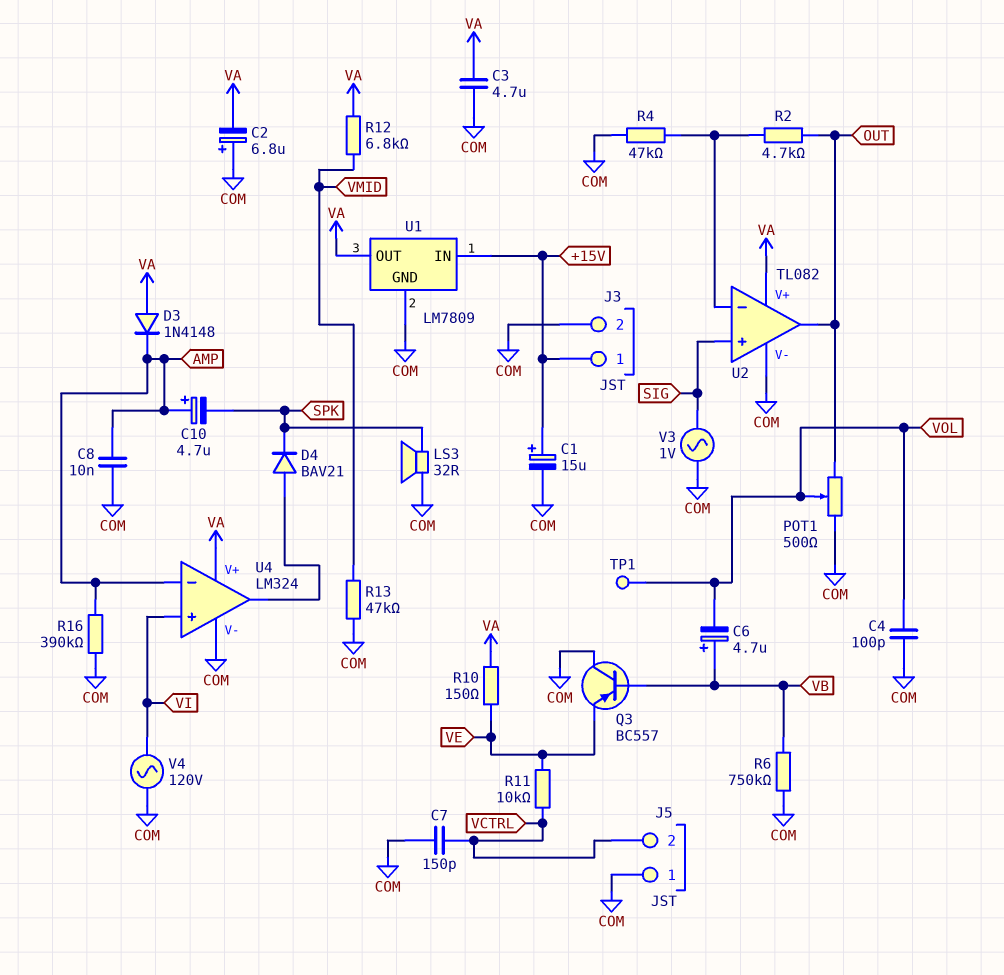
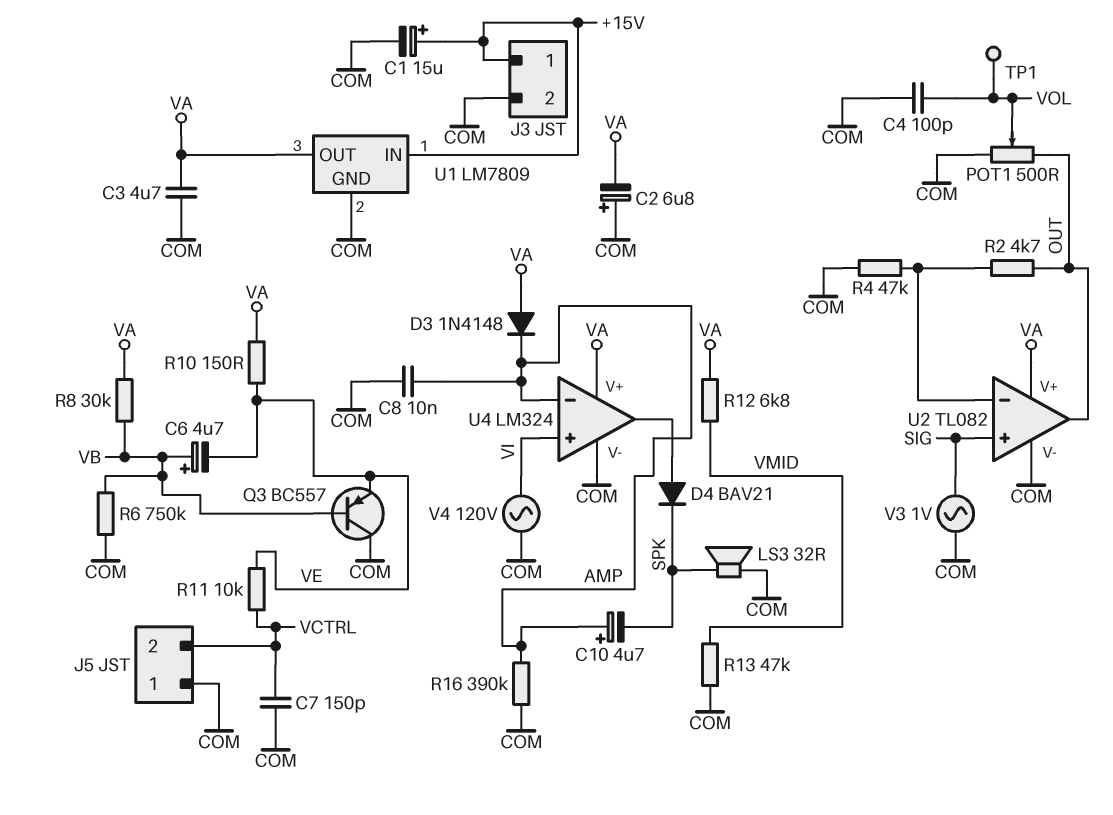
C6: 4.7uF (plus VB, minus VOL) -> 4.7uF (plus VB, minus VE)
R8: none -> 30k (VA, VB)

